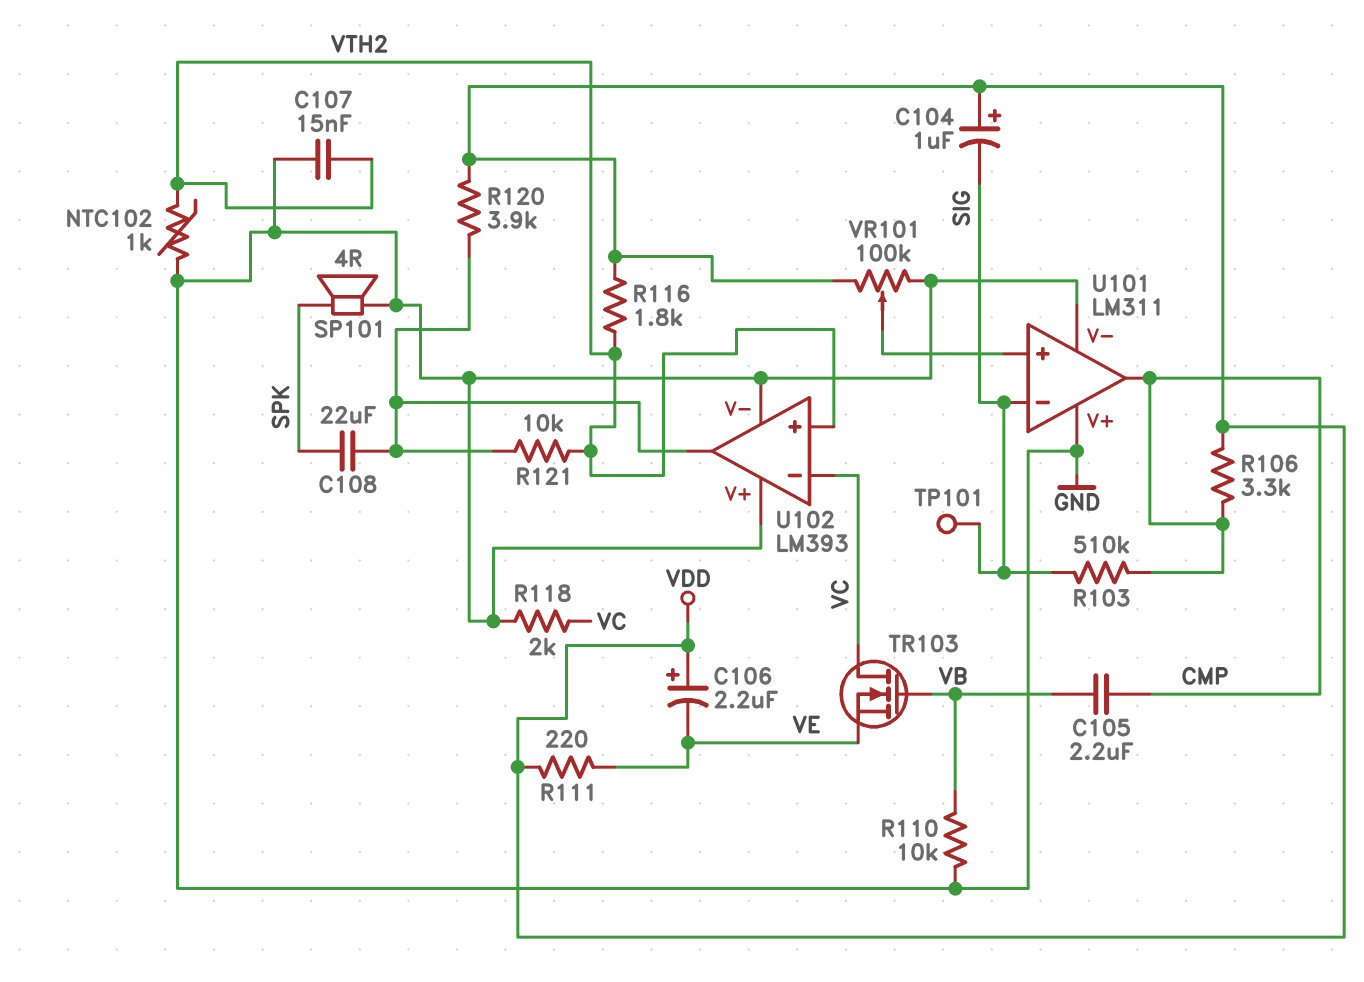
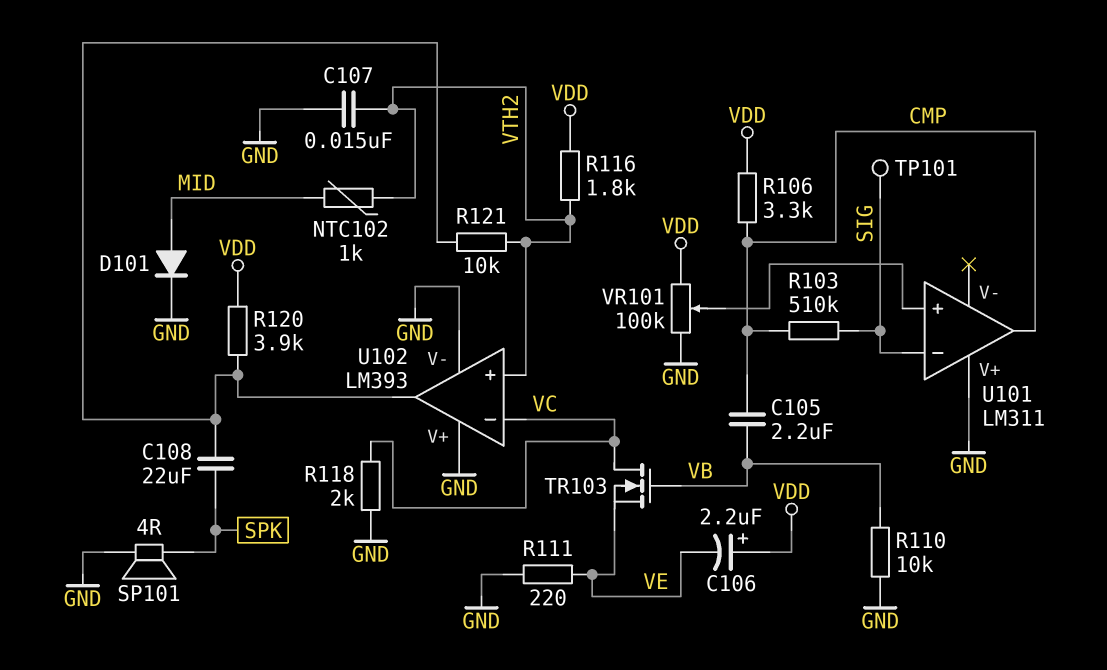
C104: 1uF (plus VDD, minus SIG) -> none
D101: none -> diode (A MID, K GND)
NTC102: 1k (GND, VTH2) -> 1k (MID, VTH2)
R111: 220 (VDD, VE) -> 220 (GND, VE)
U101 pin V-: GND -> none

